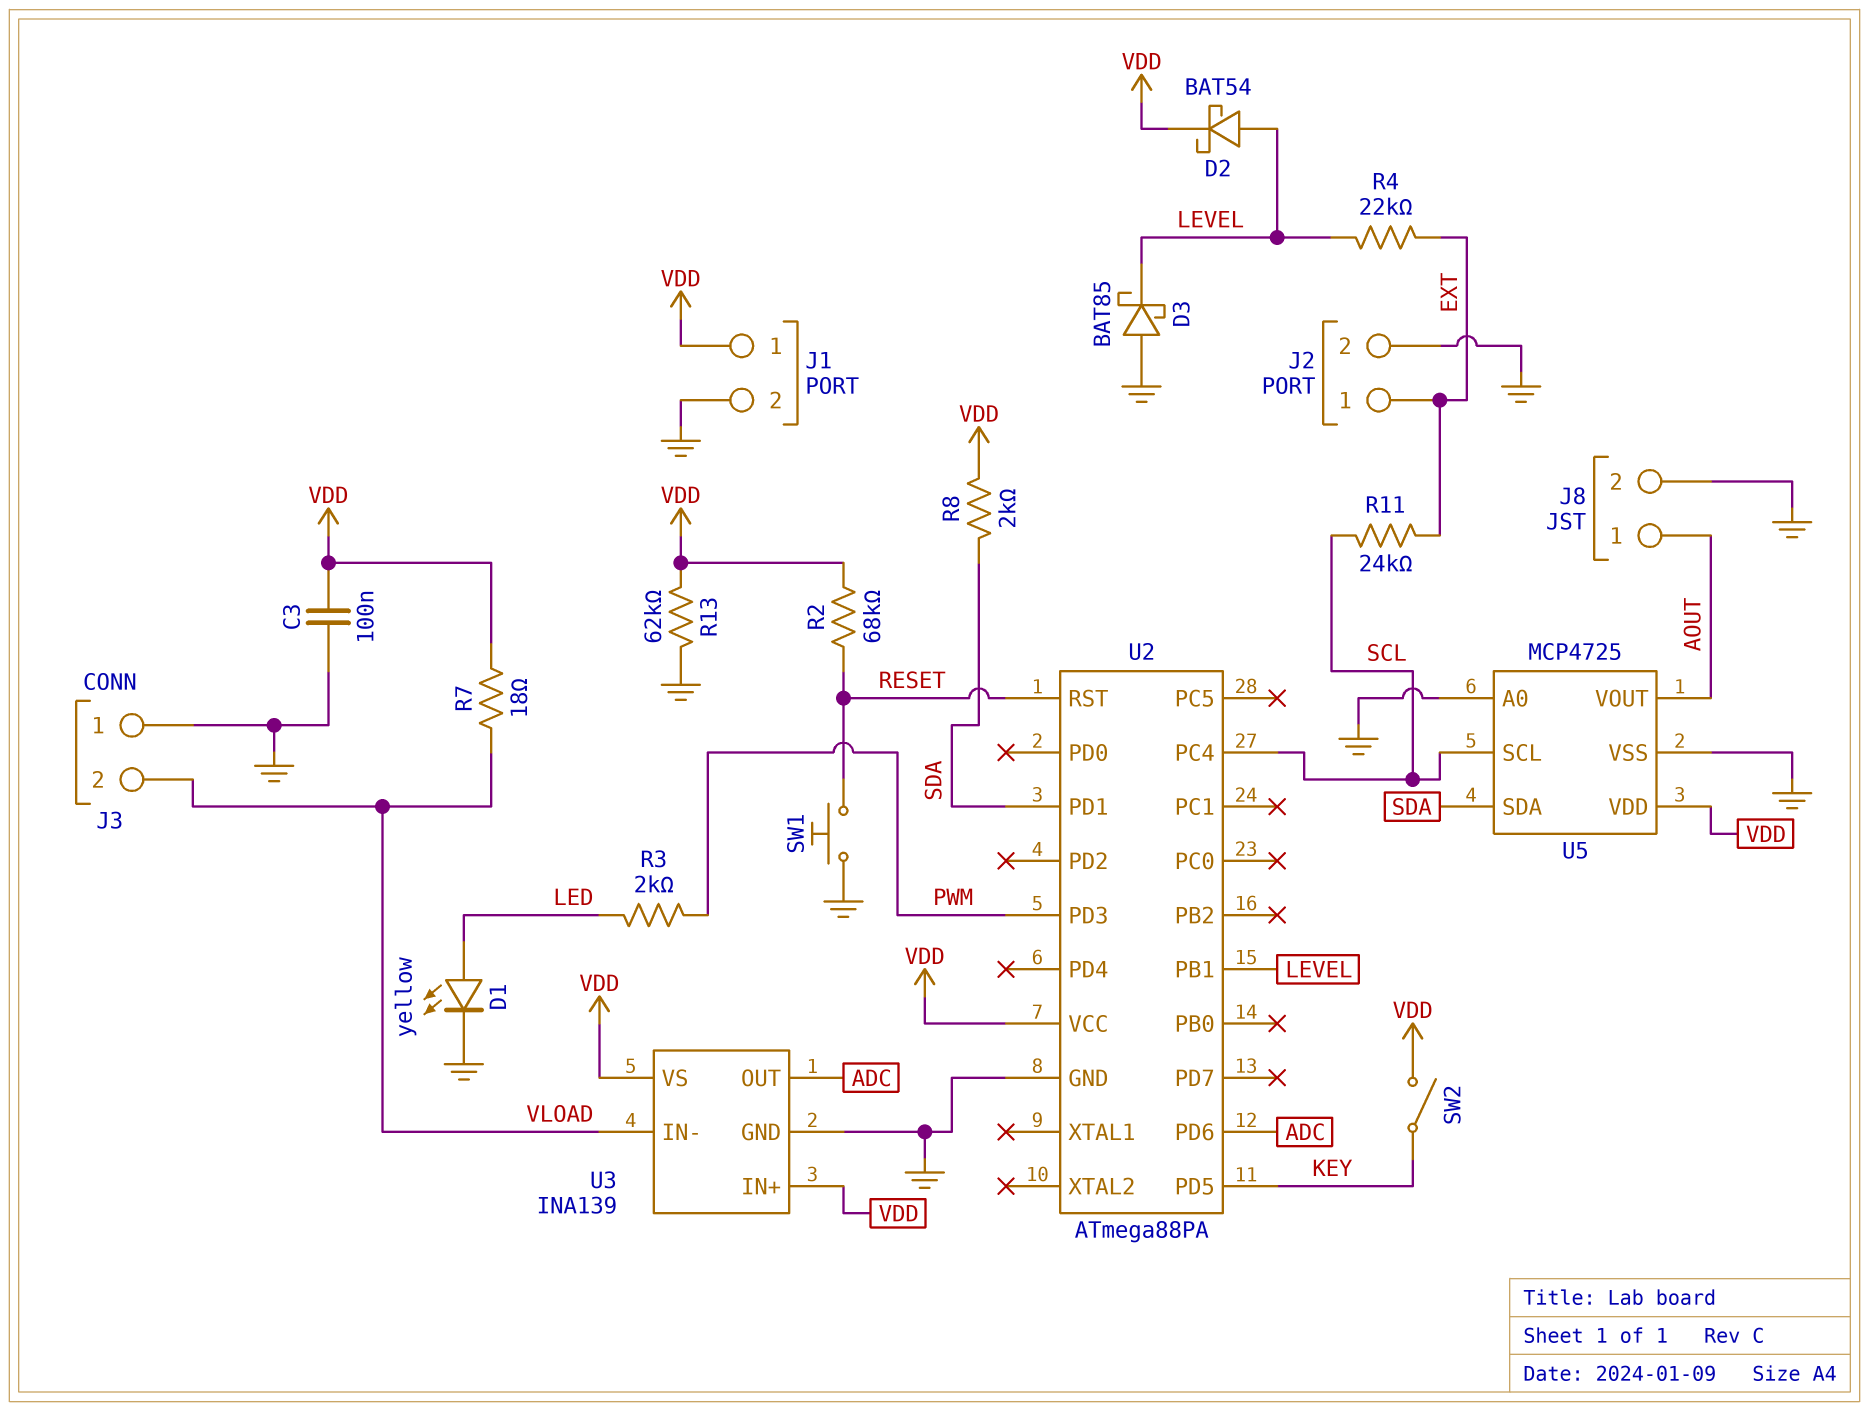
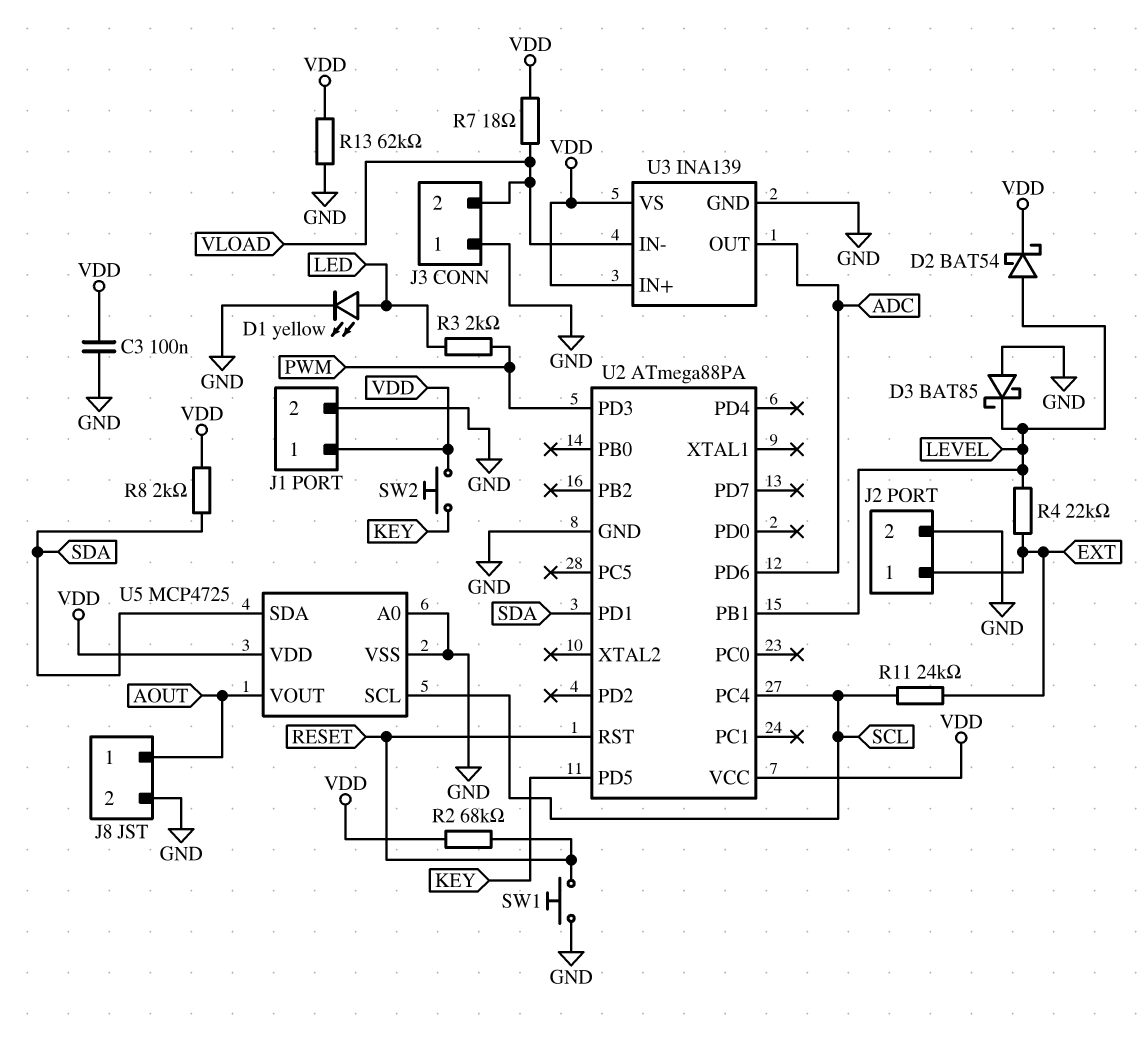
SW2: switch (KEY, VDD) -> button (KEY, VDD)

